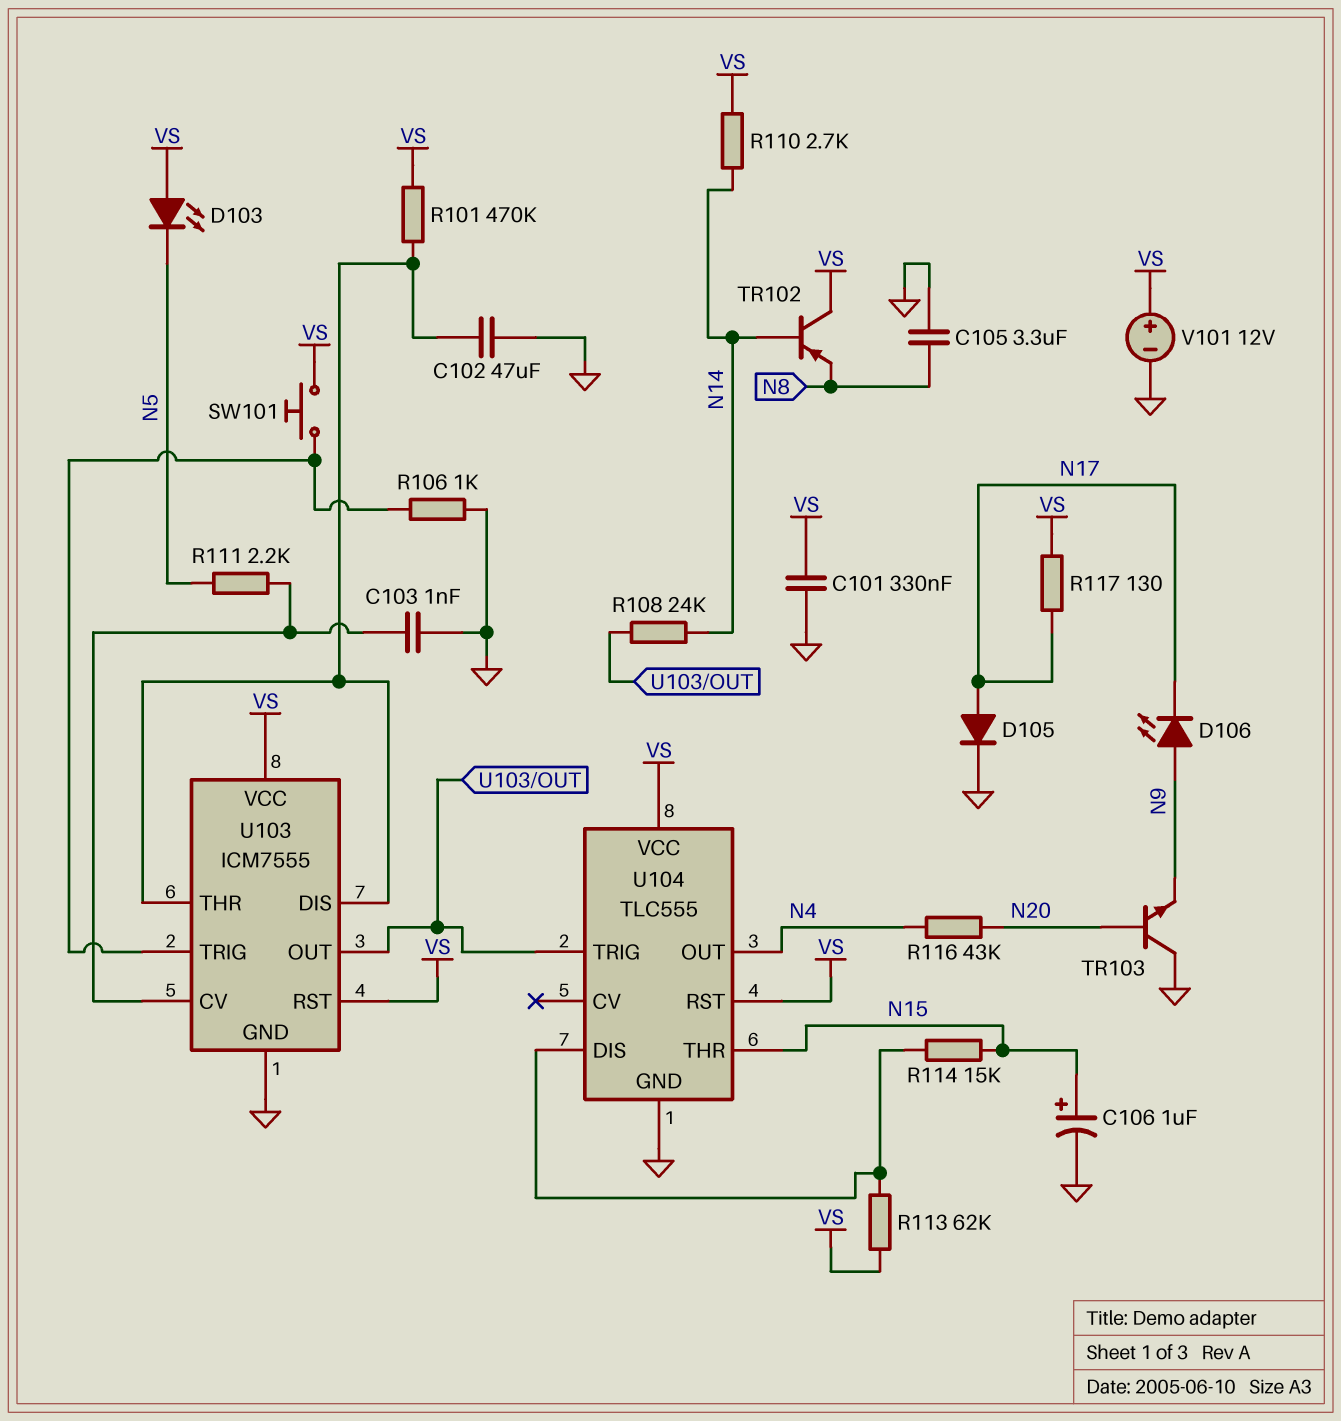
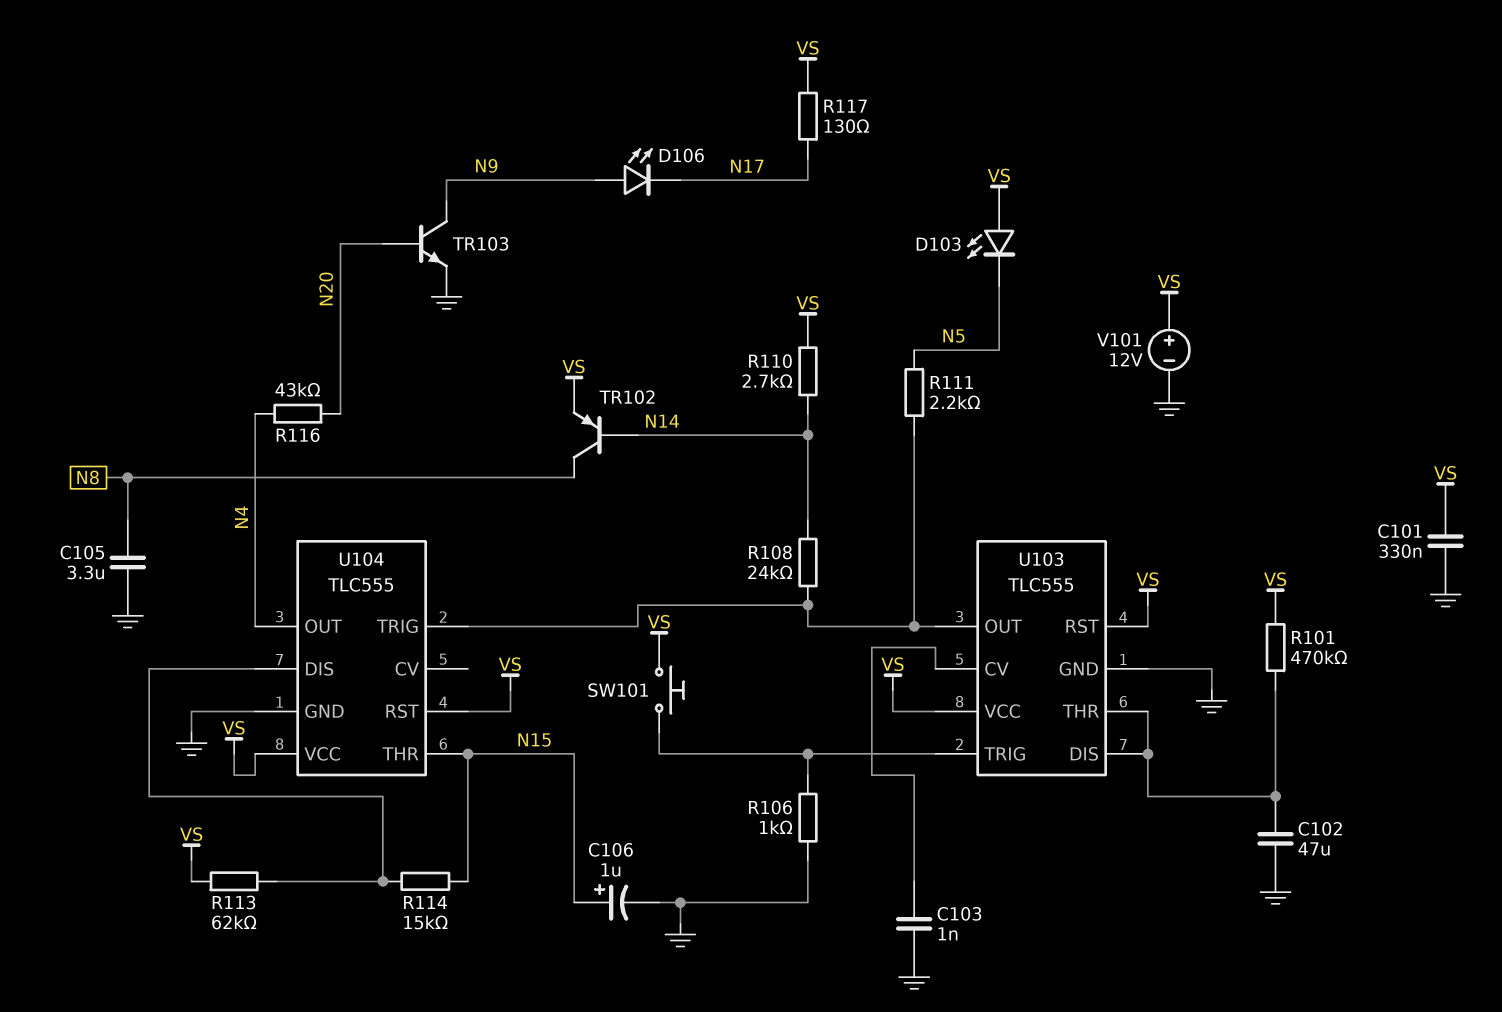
D105: diode (A N17, K GND) -> none
R111: 2.2k (N5, U103/CV) -> 2.2k (N5, U103/OUT)
TR102: PNP (B N14, C VS, E N8) -> PNP (B N14, C N8, E VS)
TR103: NPN (B N20, C GND, E N9) -> NPN (B N20, C N9, E GND)
U103: ICM7555 -> TLC555

